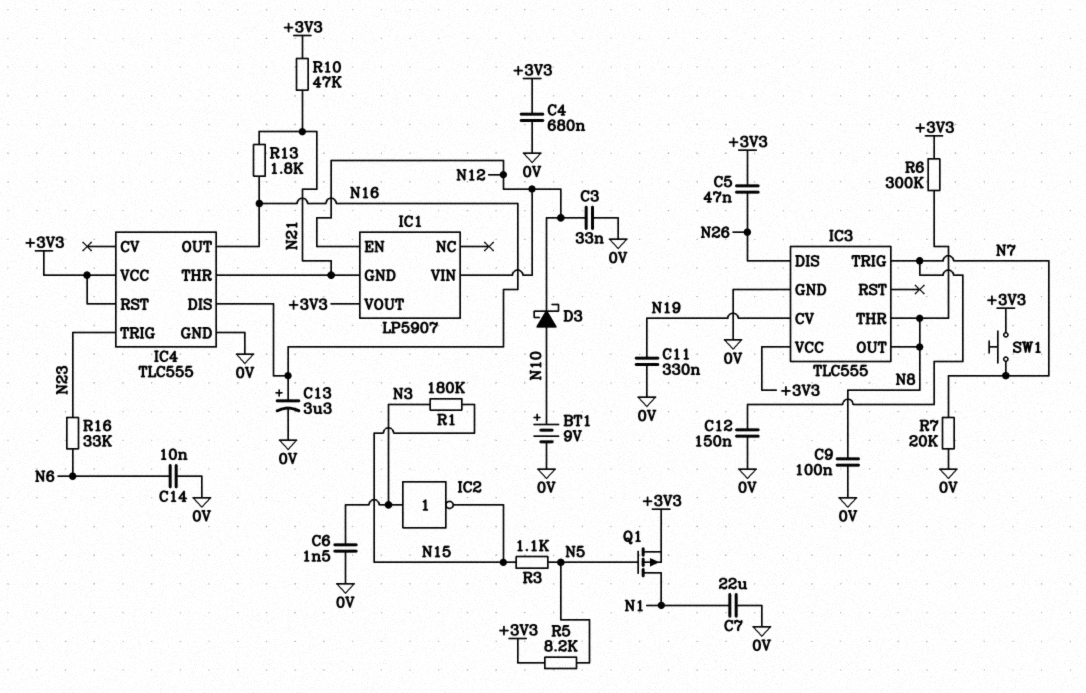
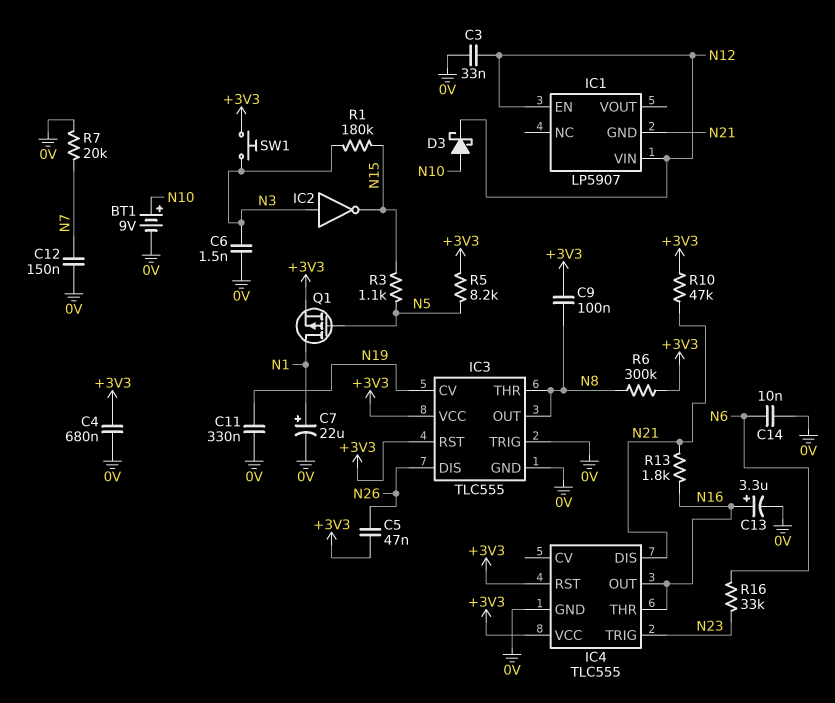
C7: 22uF (0V, N1) -> 22uF (plus N1, minus 0V)
C9: 100nF (0V, N8) -> 100nF (+3V3, N8)
IC1 pin VOUT: +3V3 -> none
IC3 pin RST: none -> +3V3
IC3 pin TRIG: N7 -> 0V
IC4 pin DIS: N16 -> N21
IC4 pin THR: N21 -> N16
SW1: button (+3V3, N7) -> button (+3V3, N3)

